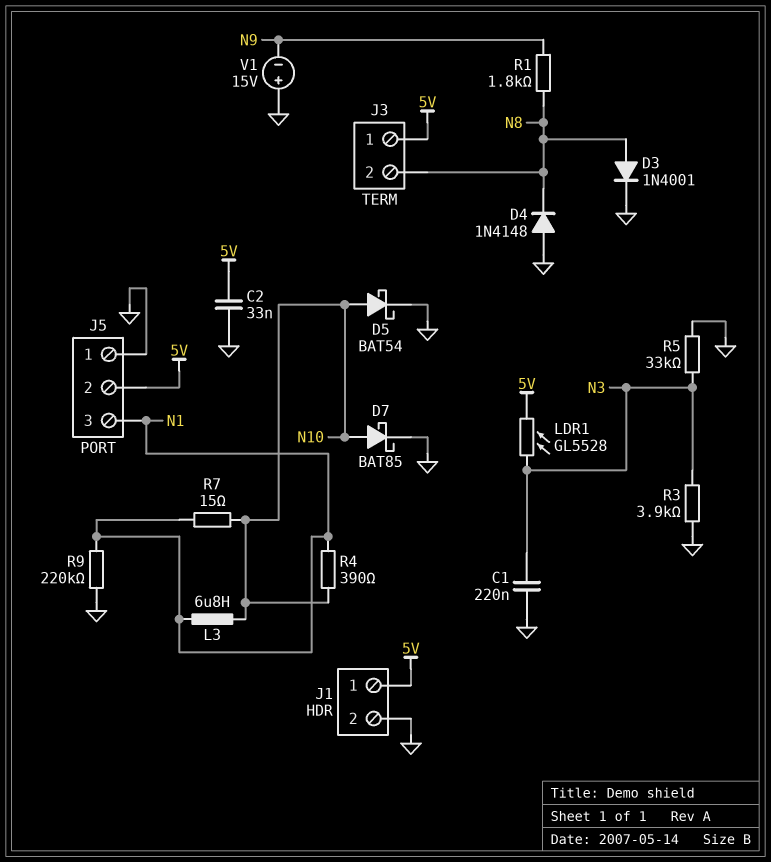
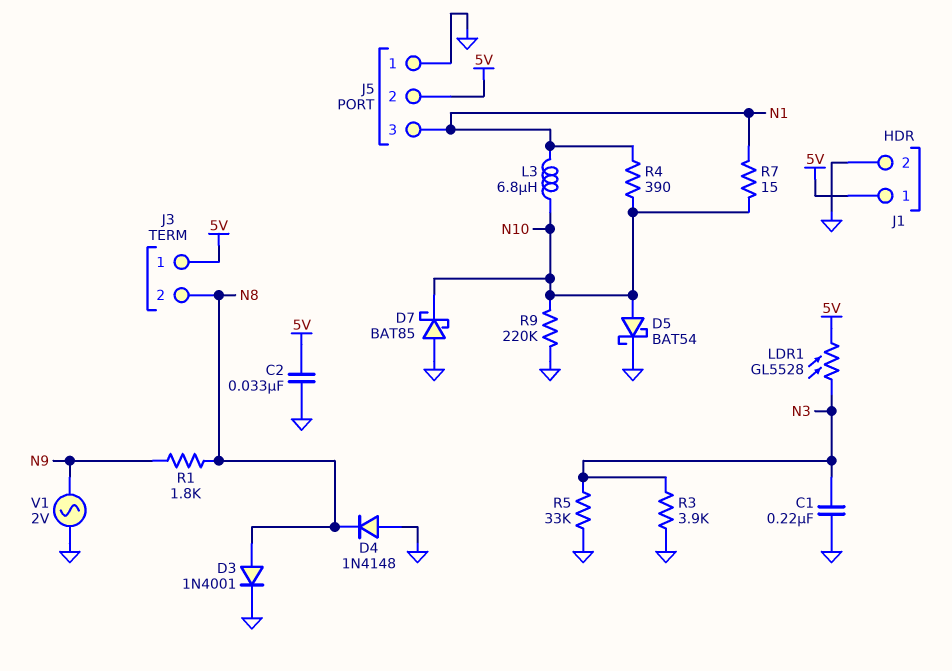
D7: schottky BAT85 (A N10, K GND) -> schottky BAT85 (A GND, K N10)
R9: 220k (GND, N1) -> 220k (GND, N10)
V1: 15V (plus GND, minus N9) -> AC 2V (GND, N9)

